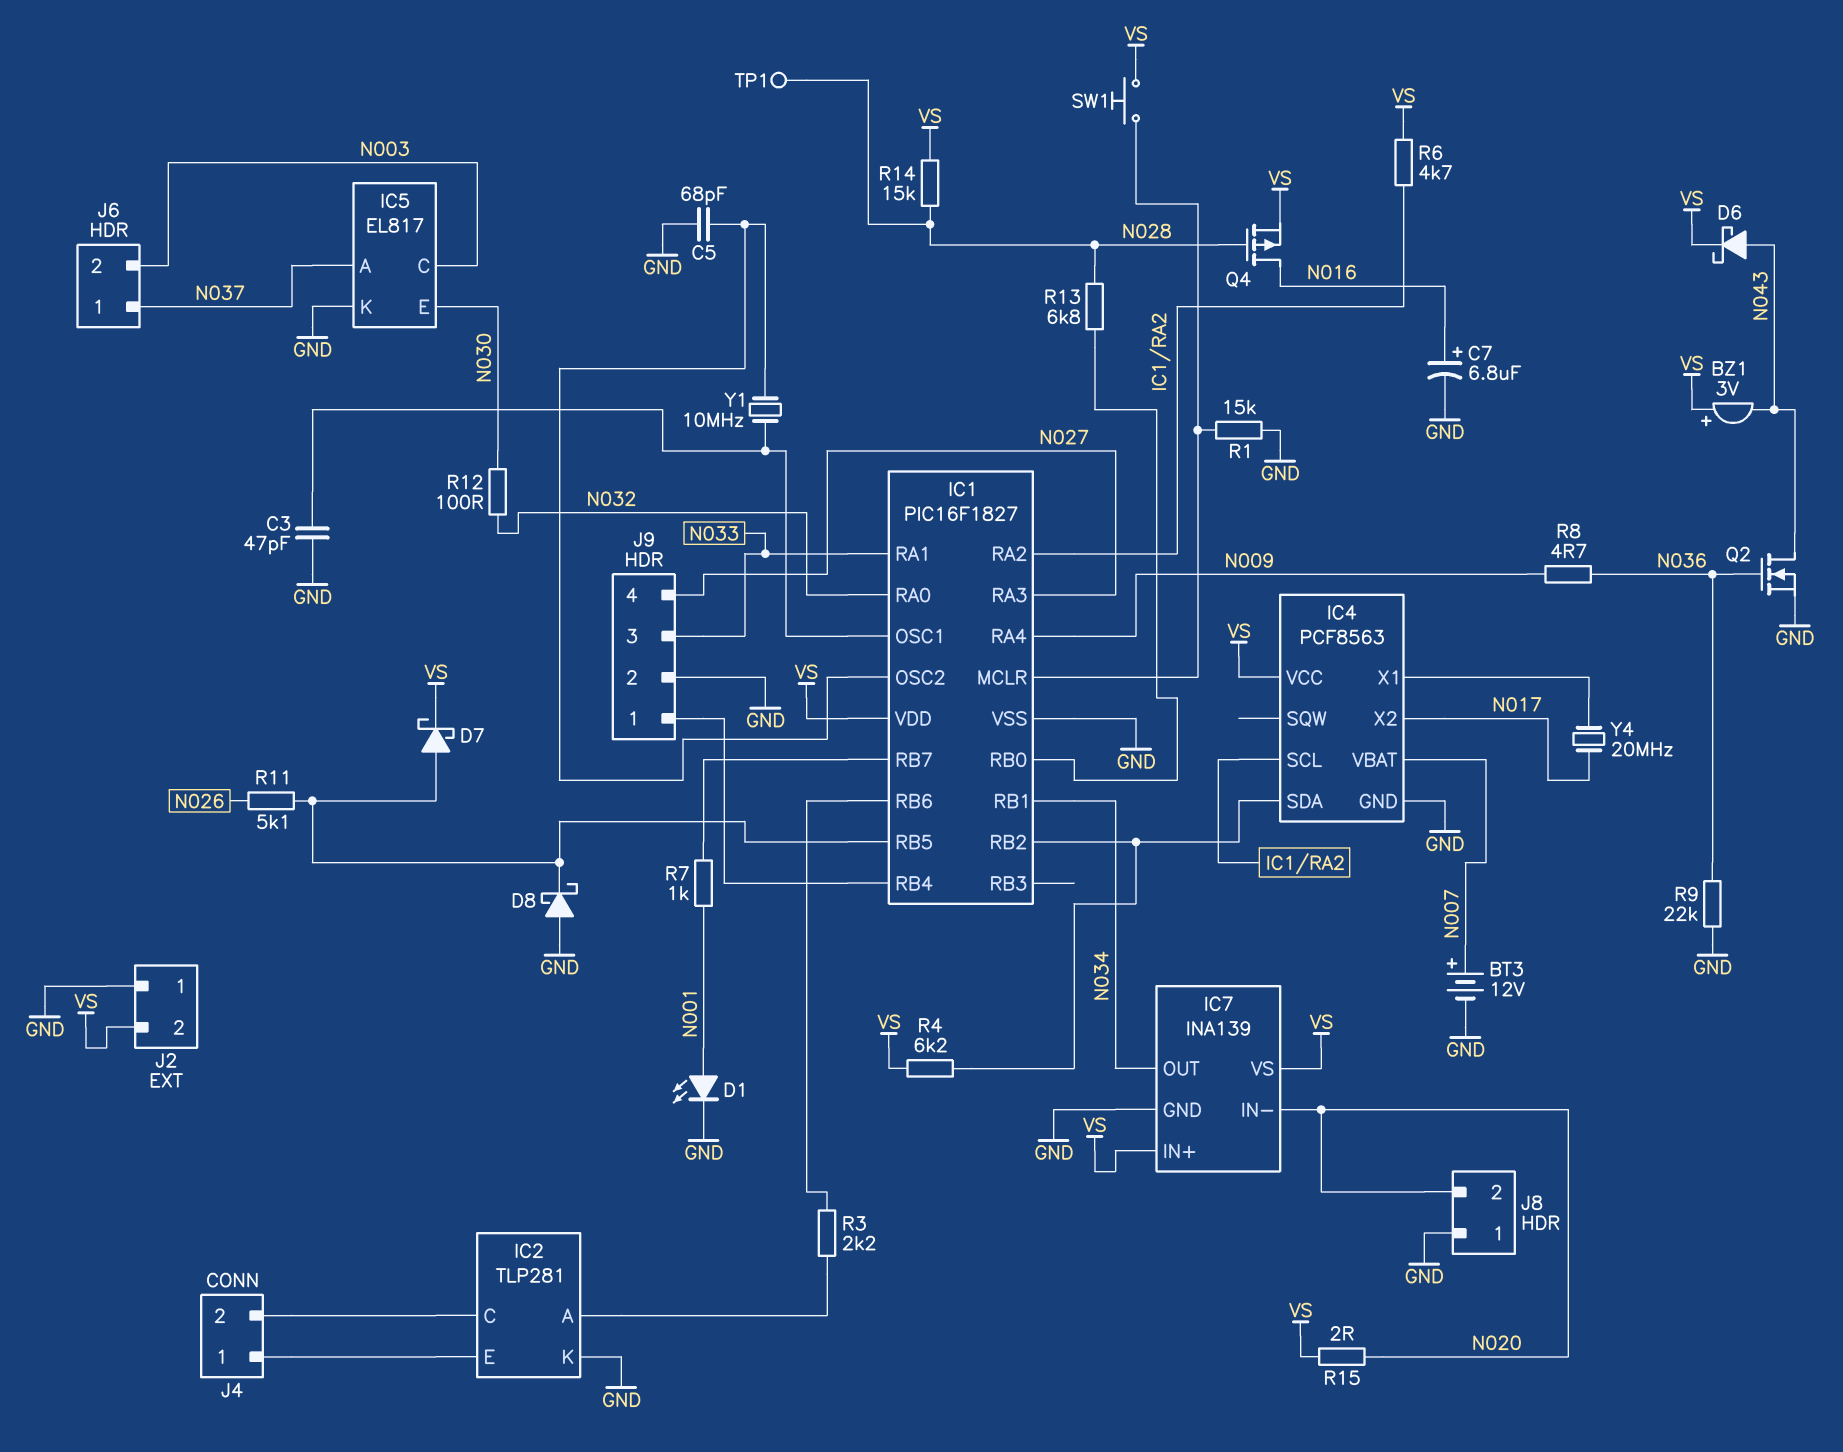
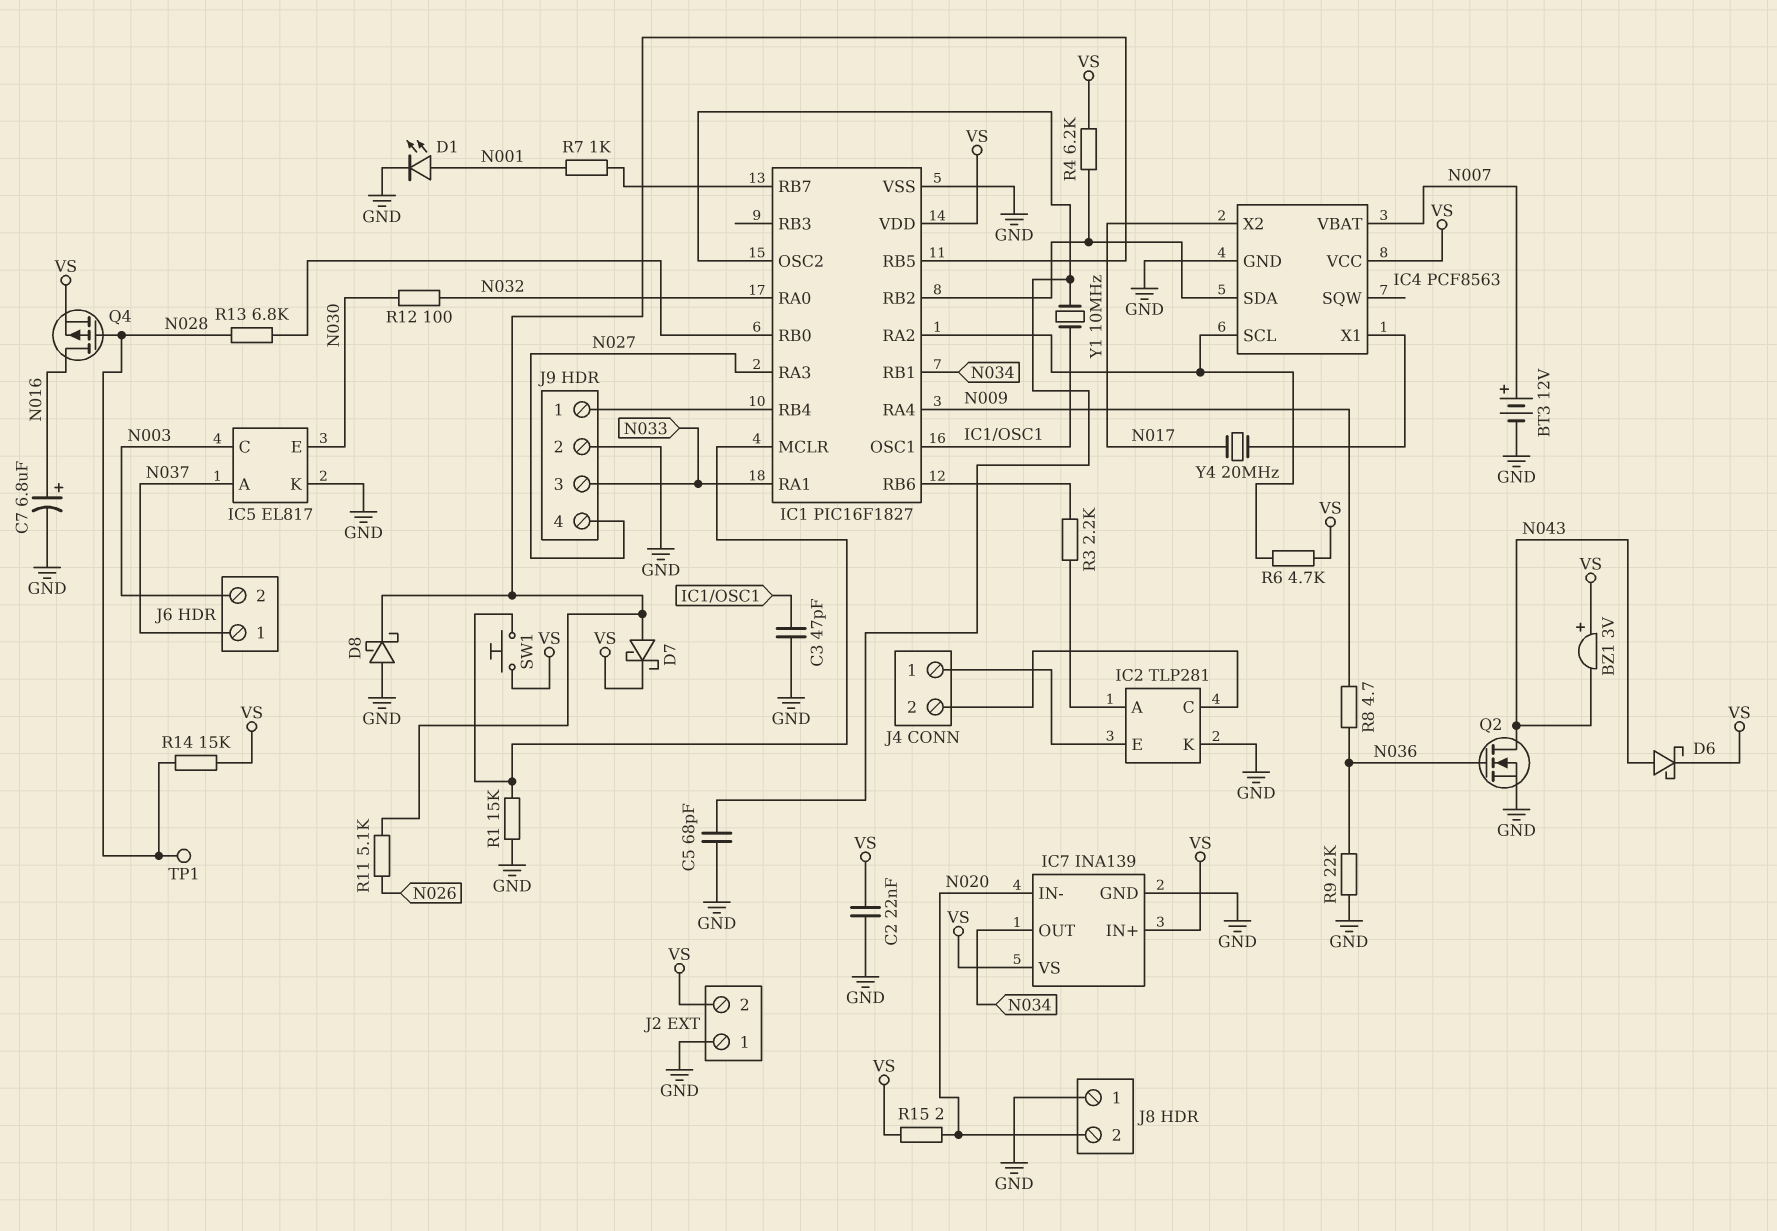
C2: none -> 22nF (GND, VS)

